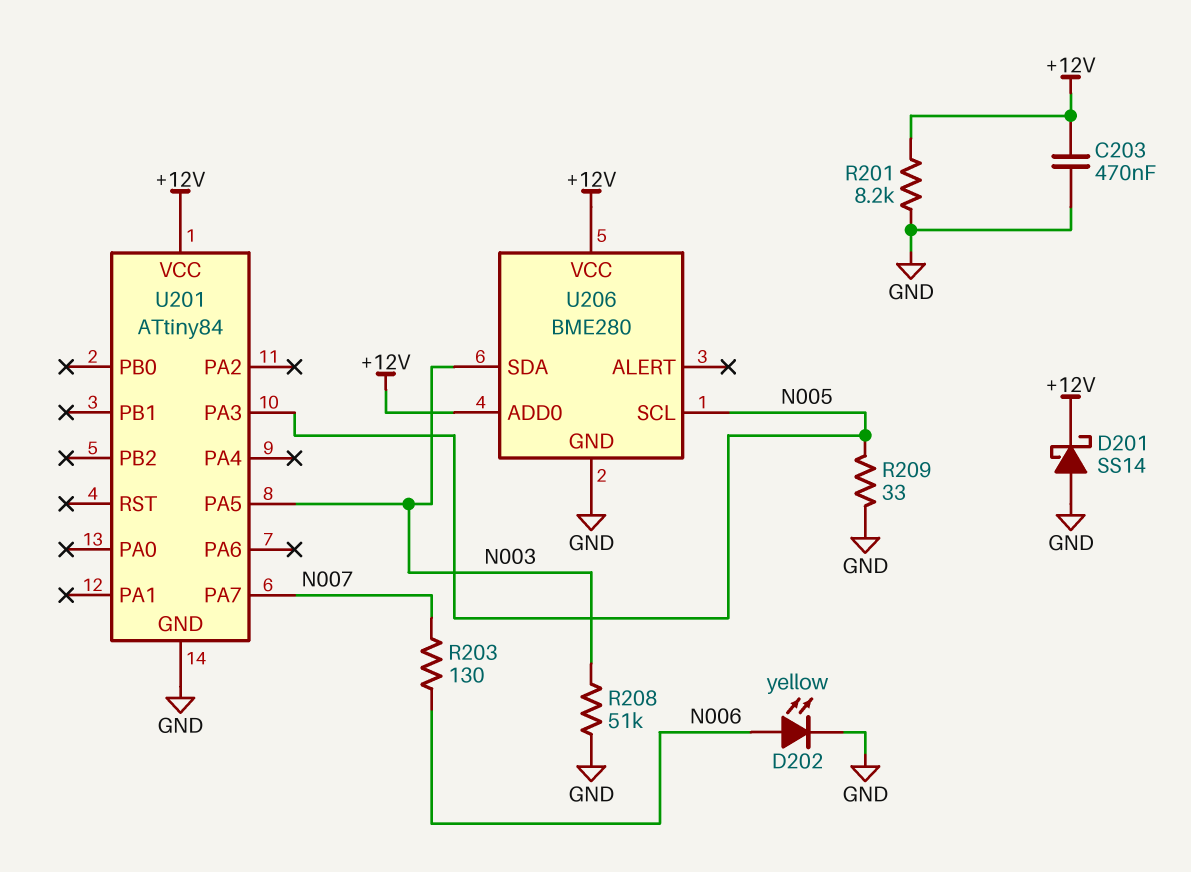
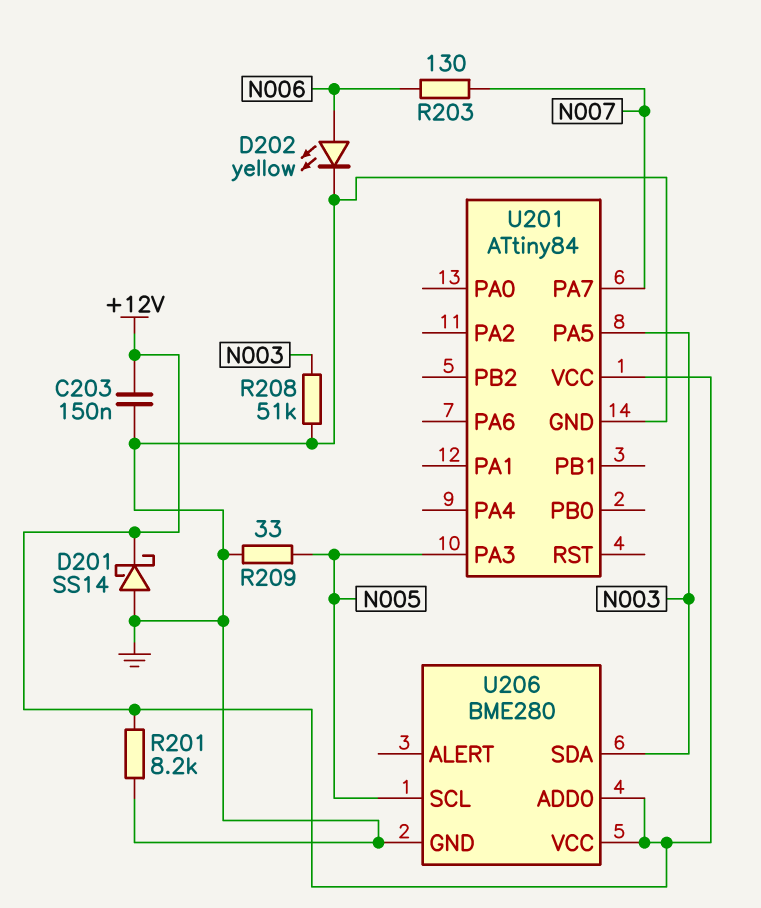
C203: 470nF (+12V, GND) -> 150nF (+12V, GND)

